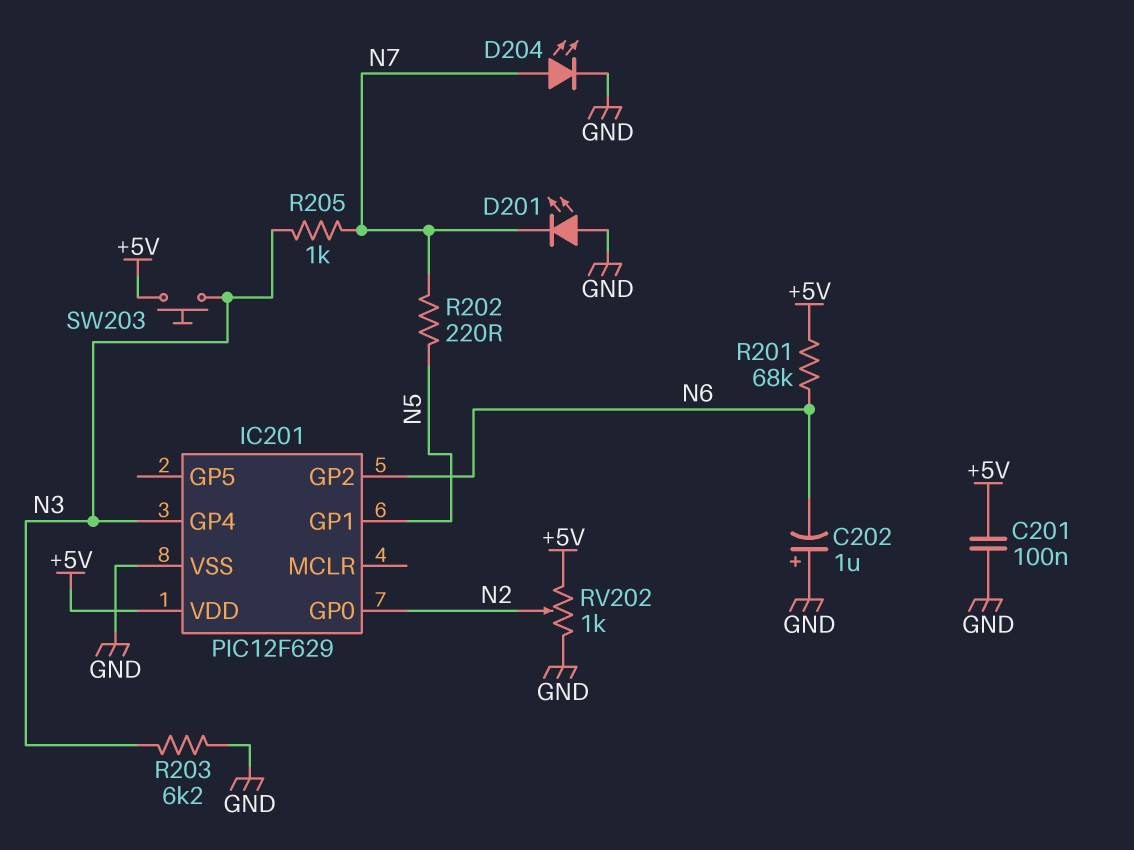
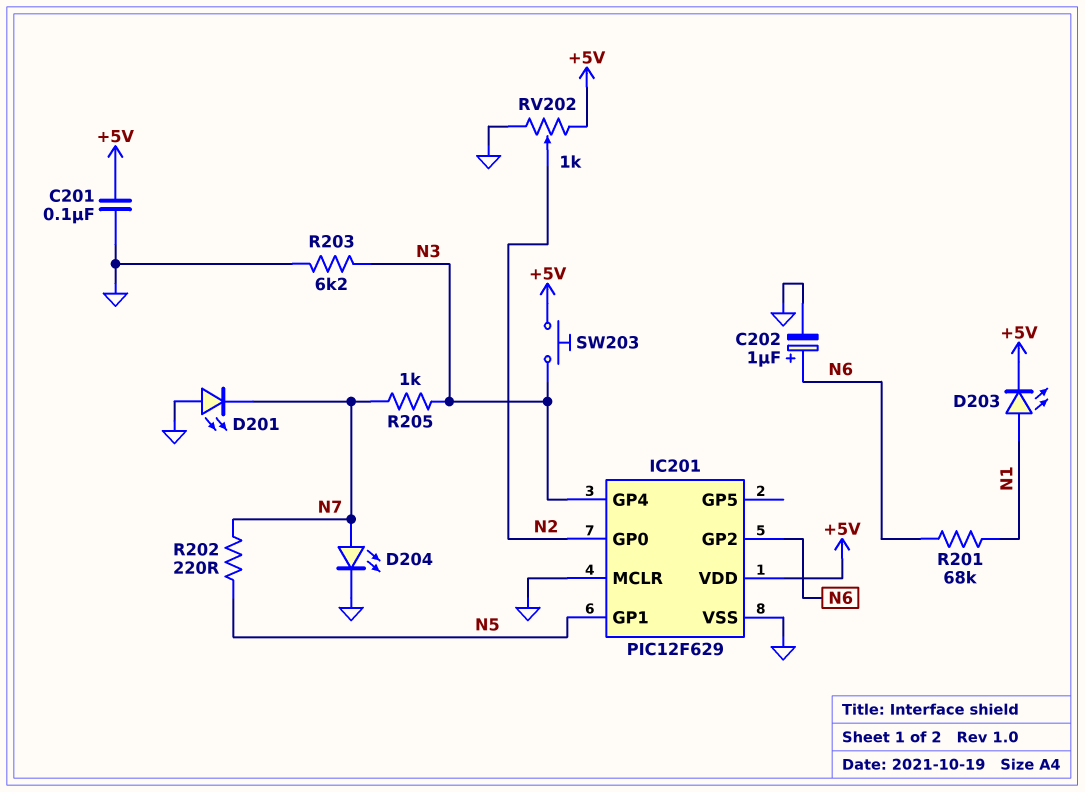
C202: 1uF (plus GND, minus N6) -> 1uF (plus N6, minus GND)
D203: none -> LED (A N1, K +5V)
IC201 pin MCLR: none -> GND
R201: 68k (+5V, N6) -> 68k (N1, N6)

